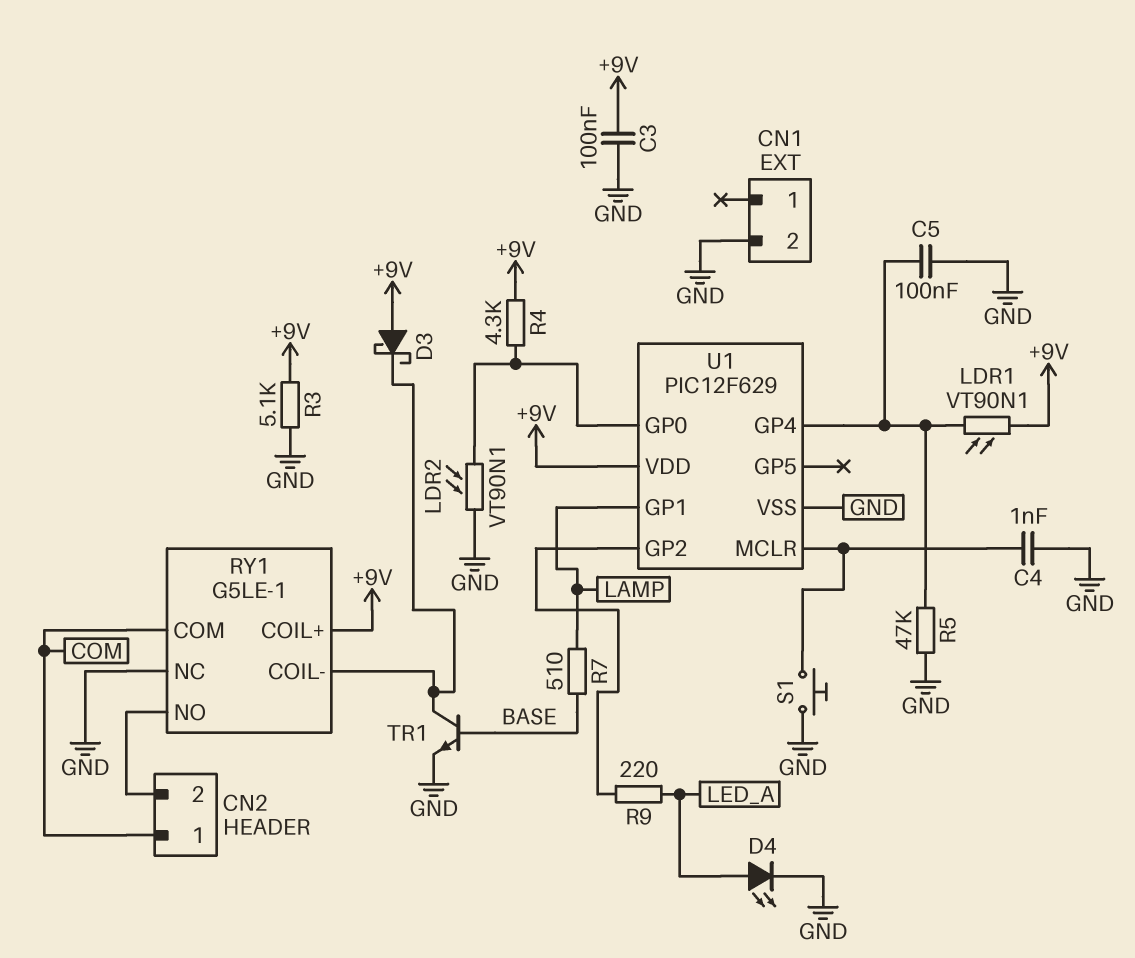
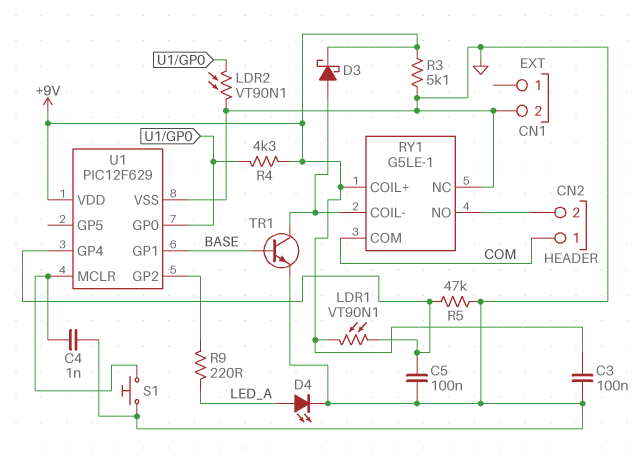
D3: schottky (A +9V, K RY1/COIL-) -> schottky (A RY1/COIL-, K +9V)
R7: 510 (BASE, LAMP) -> none
U1 pin GP1: LAMP -> BASE

